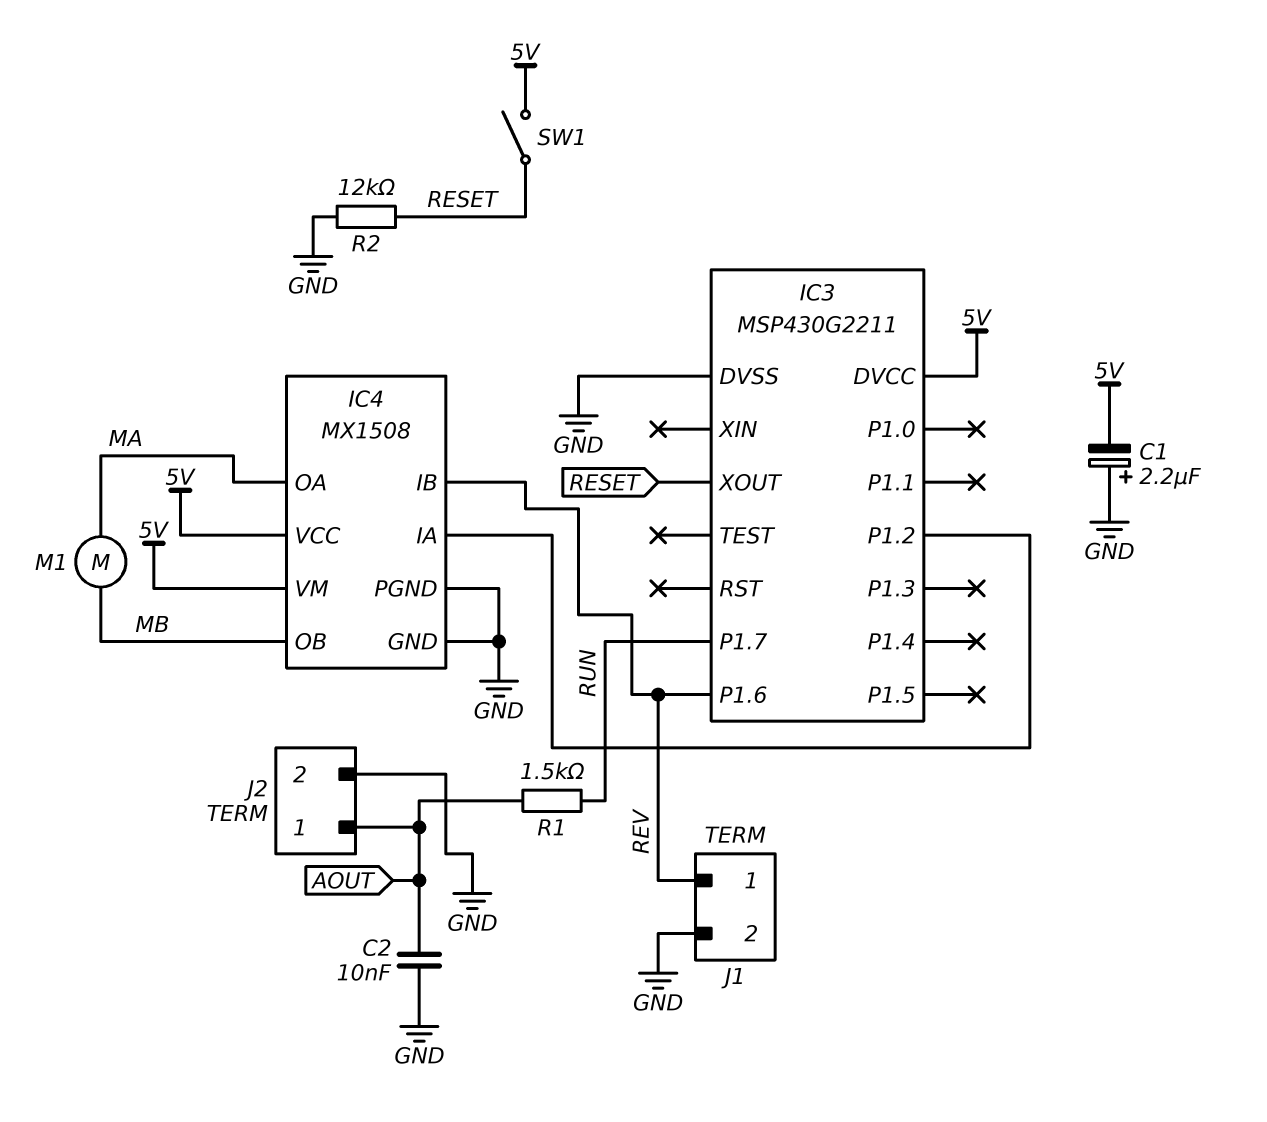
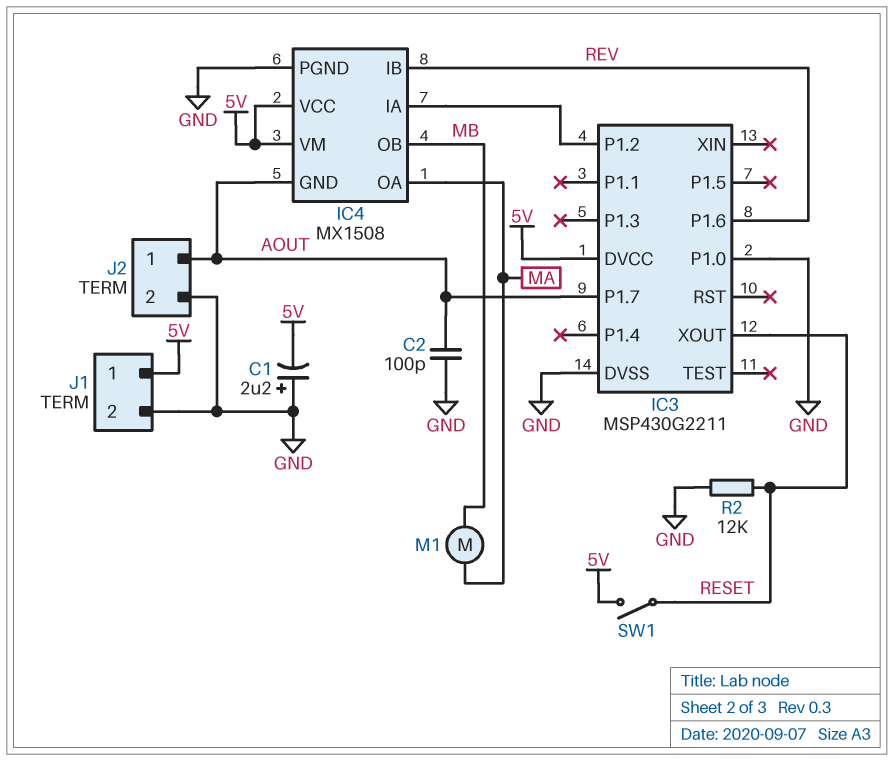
C2: 10nF (AOUT, GND) -> 100pF (AOUT, GND)
IC3 pin P1.0: none -> GND
IC3 pin P1.7: RUN -> AOUT
IC4 pin GND: GND -> AOUT
J1 pin 1: REV -> 5V
R1: 1.5k (AOUT, RUN) -> none

